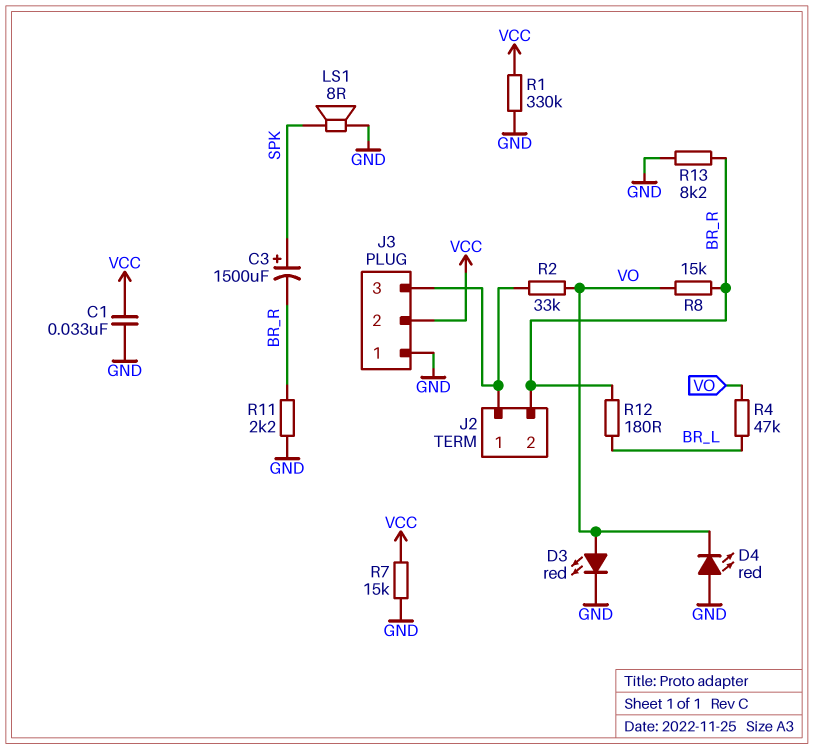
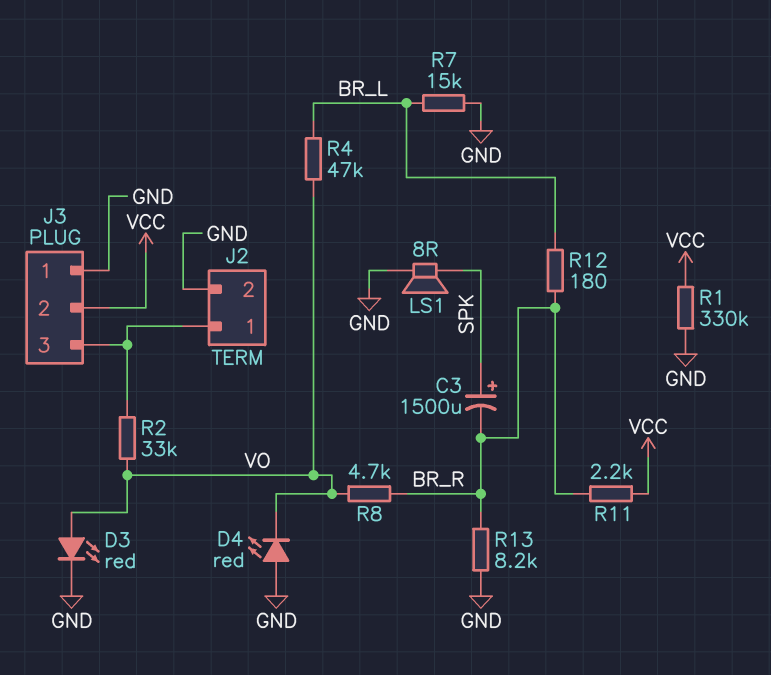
C1: 33nF (GND, VCC) -> none
J2 pin 2: BR_R -> GND
R7: 15k (GND, VCC) -> 15k (BR_L, GND)
R8: 15k (BR_R, VO) -> 4.7k (BR_R, VO)
R11: 2.2k (BR_R, GND) -> 2.2k (BR_R, VCC)

